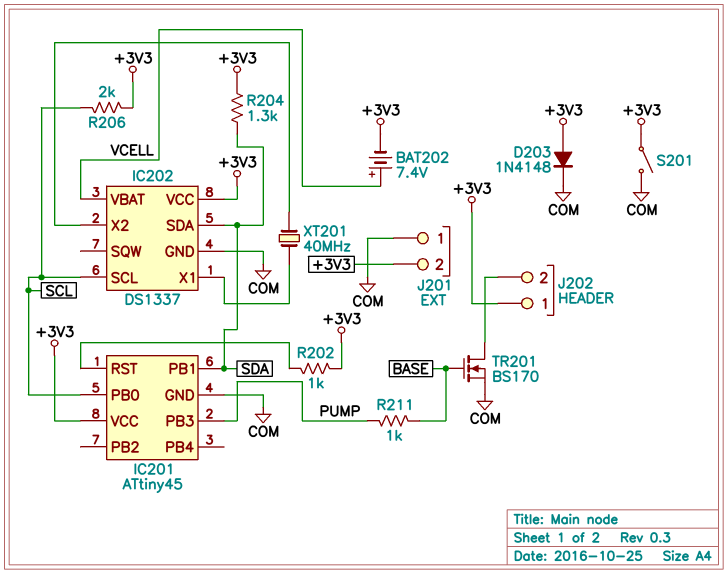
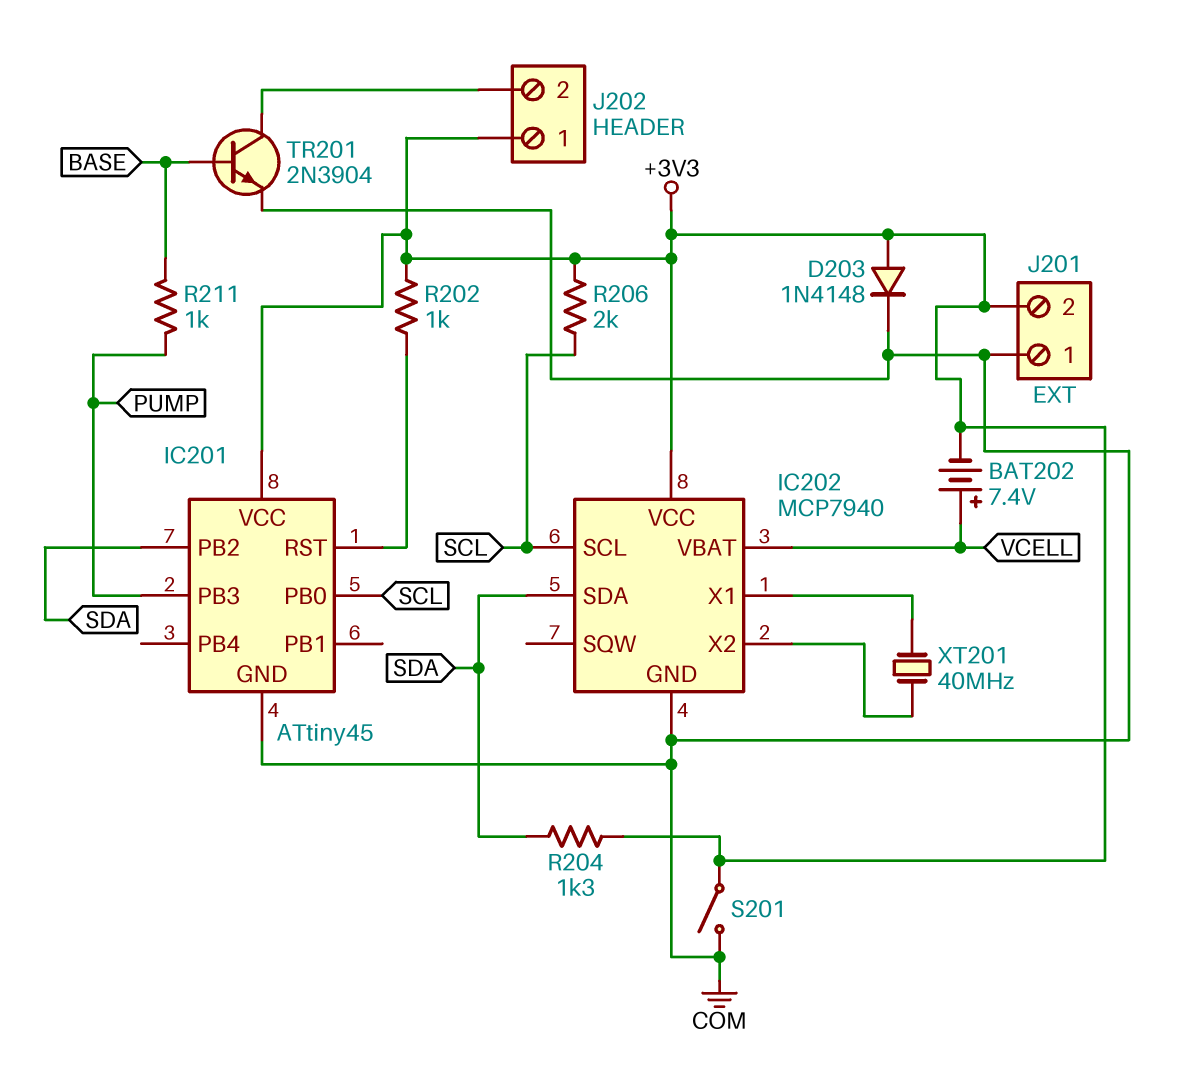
IC201 pin PB1: SDA -> none
IC201 pin PB2: none -> SDA
IC202: DS1337 -> MCP7940
TR201: NMOS BS170 (G BASE, D J202/2, S COM) -> NPN 2N3904 (B BASE, C J202/2, E COM)

